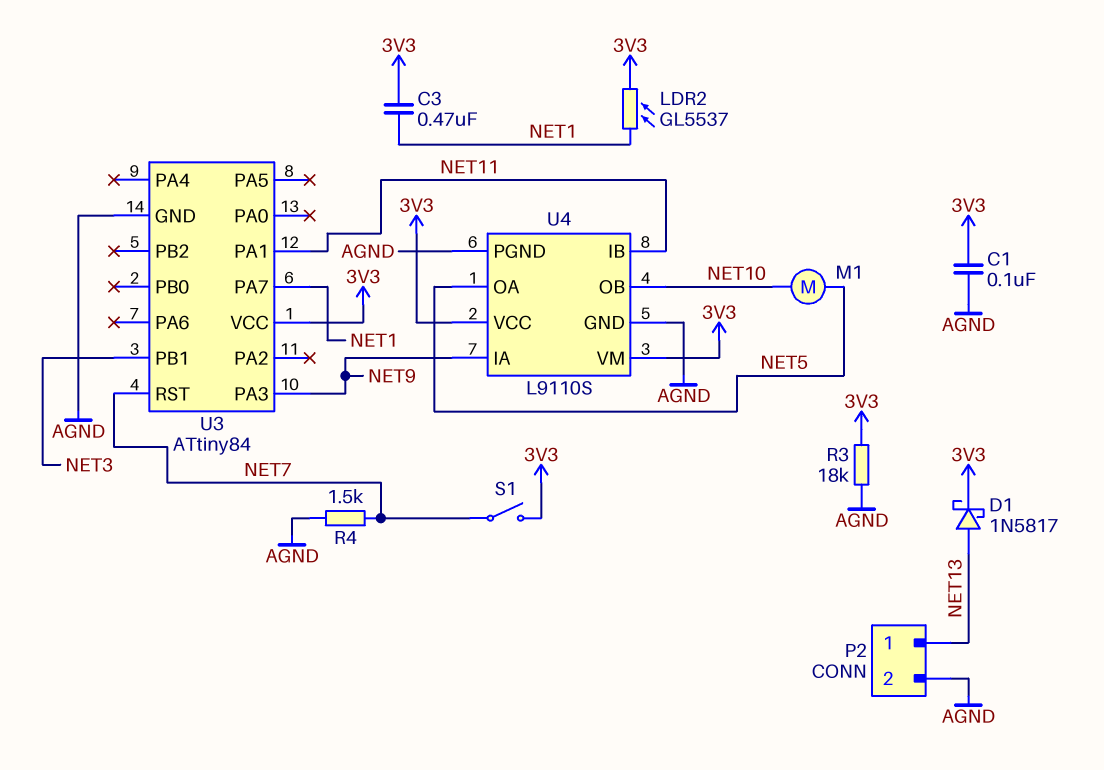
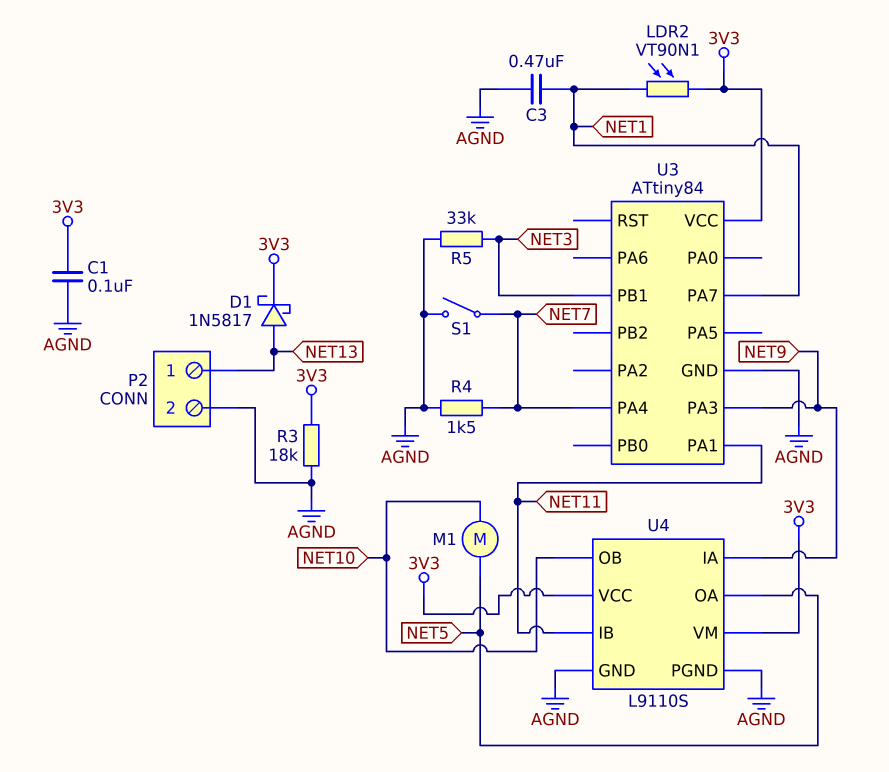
C3: 470nF (3V3, NET1) -> 470nF (AGND, NET1)
LDR2: GL5537 (3V3, NET1) -> VT90N1 (3V3, NET1)
R5: none -> 33k (AGND, NET3)
S1: switch (3V3, NET7) -> switch (AGND, NET7)
U3 pin PA4: none -> NET7
U3 pin RST: NET7 -> none

